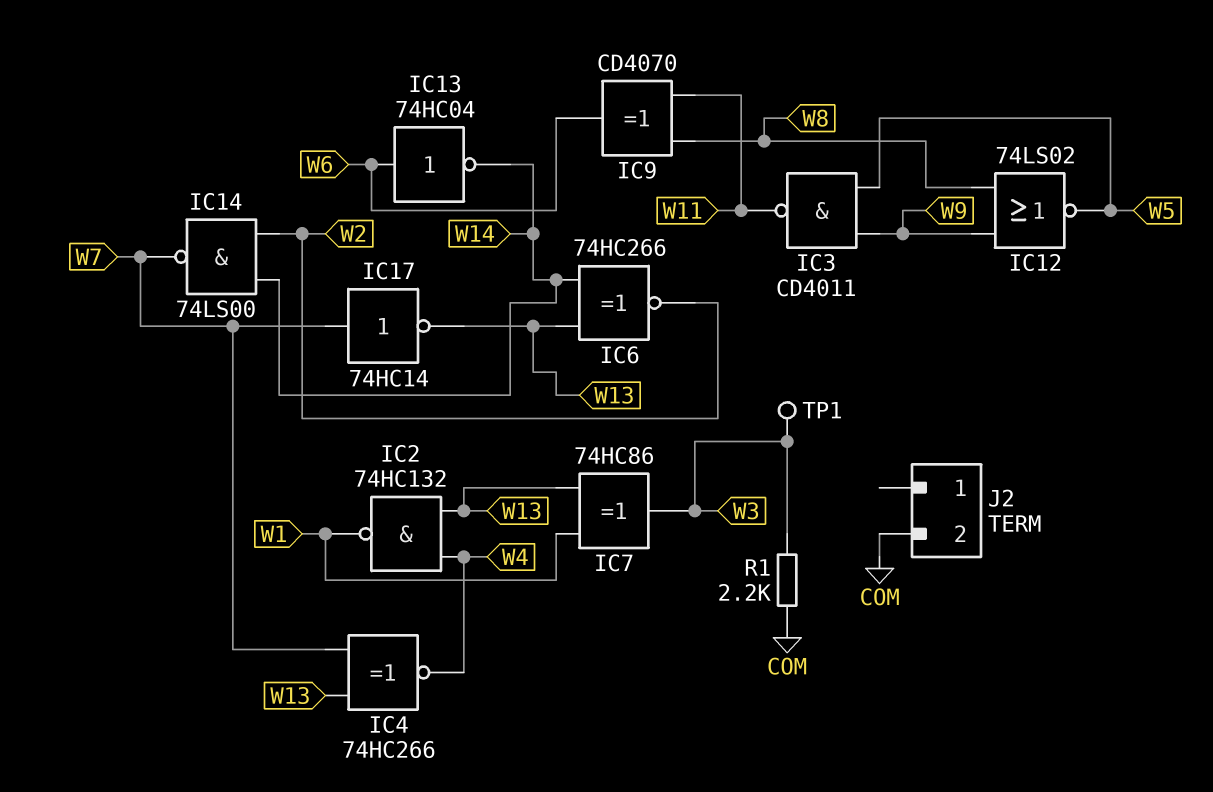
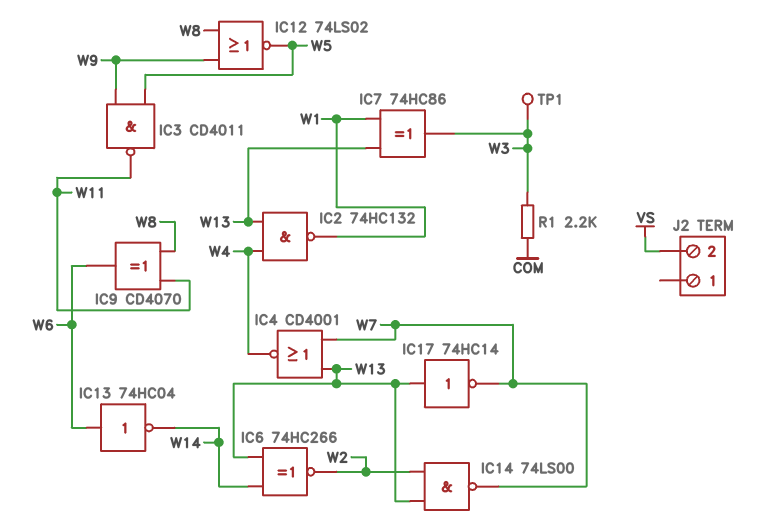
IC4: XNOR 74HC266 (in W7, in W13, out W4) -> NOR CD4001 (in W7, in W13, out W4)
IC14: NAND 74LS00 (in W2, in W14, out W7) -> NAND 74LS00 (in W2, in W13, out W7)
IC17: NOT 74HC14 (in W7, out W13) -> NOT 74HC14 (in W13, out W7)
J2 pin 2: COM -> VS

